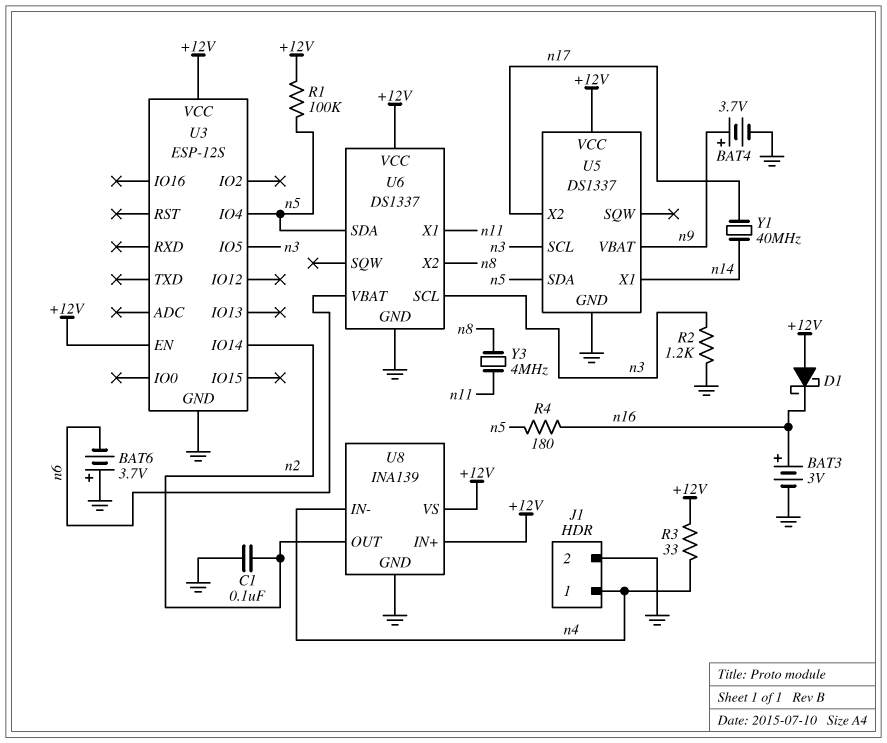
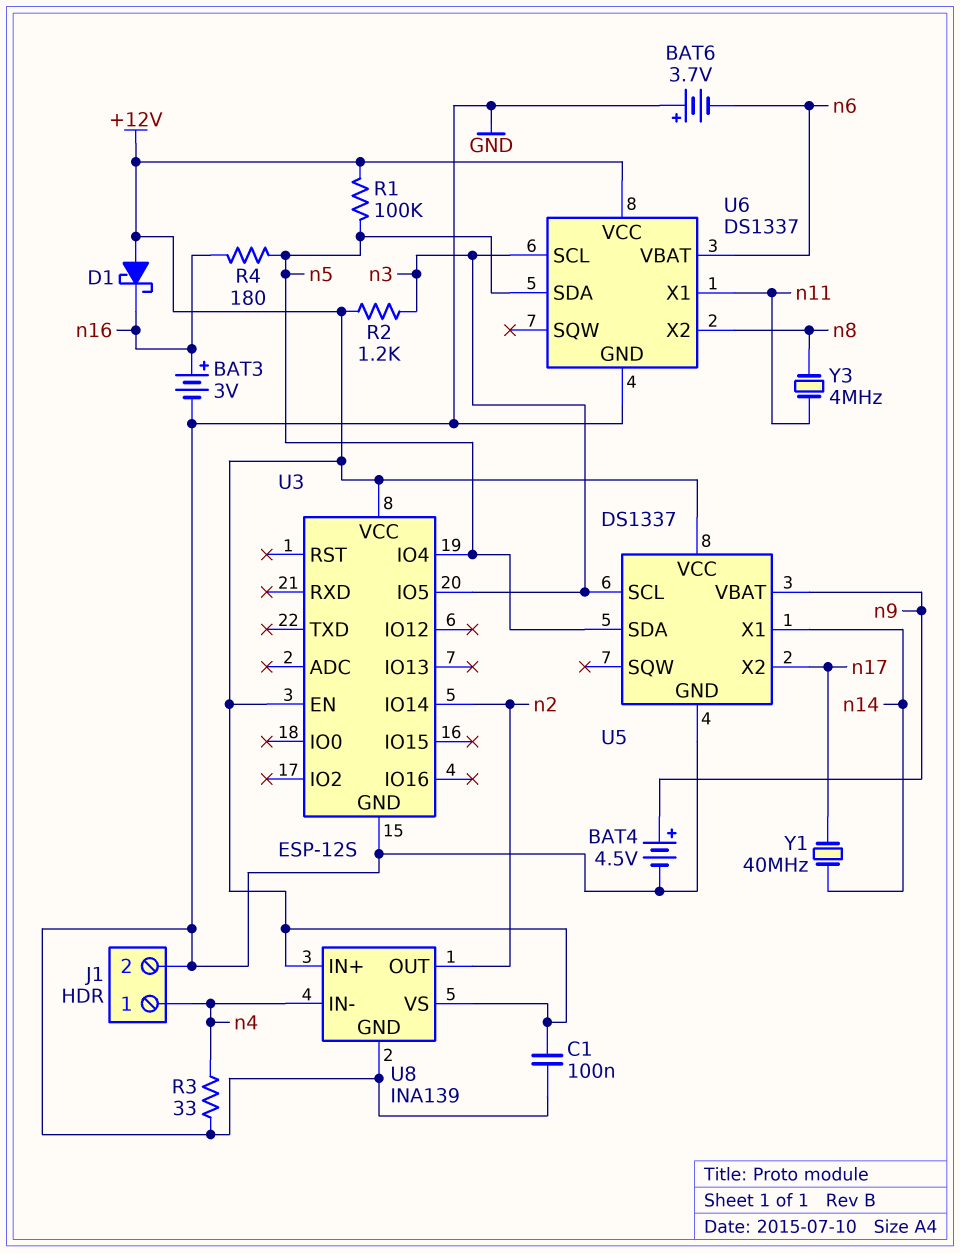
BAT4: 3.7V (plus n9, minus GND) -> 4.5V (plus n9, minus GND)
C1: 100nF (GND, n2) -> 100nF (+12V, GND)
R2: 1.2k (GND, n3) -> 1.2k (+12V, n3)
R3: 33 (+12V, n4) -> 33 (GND, n4)

